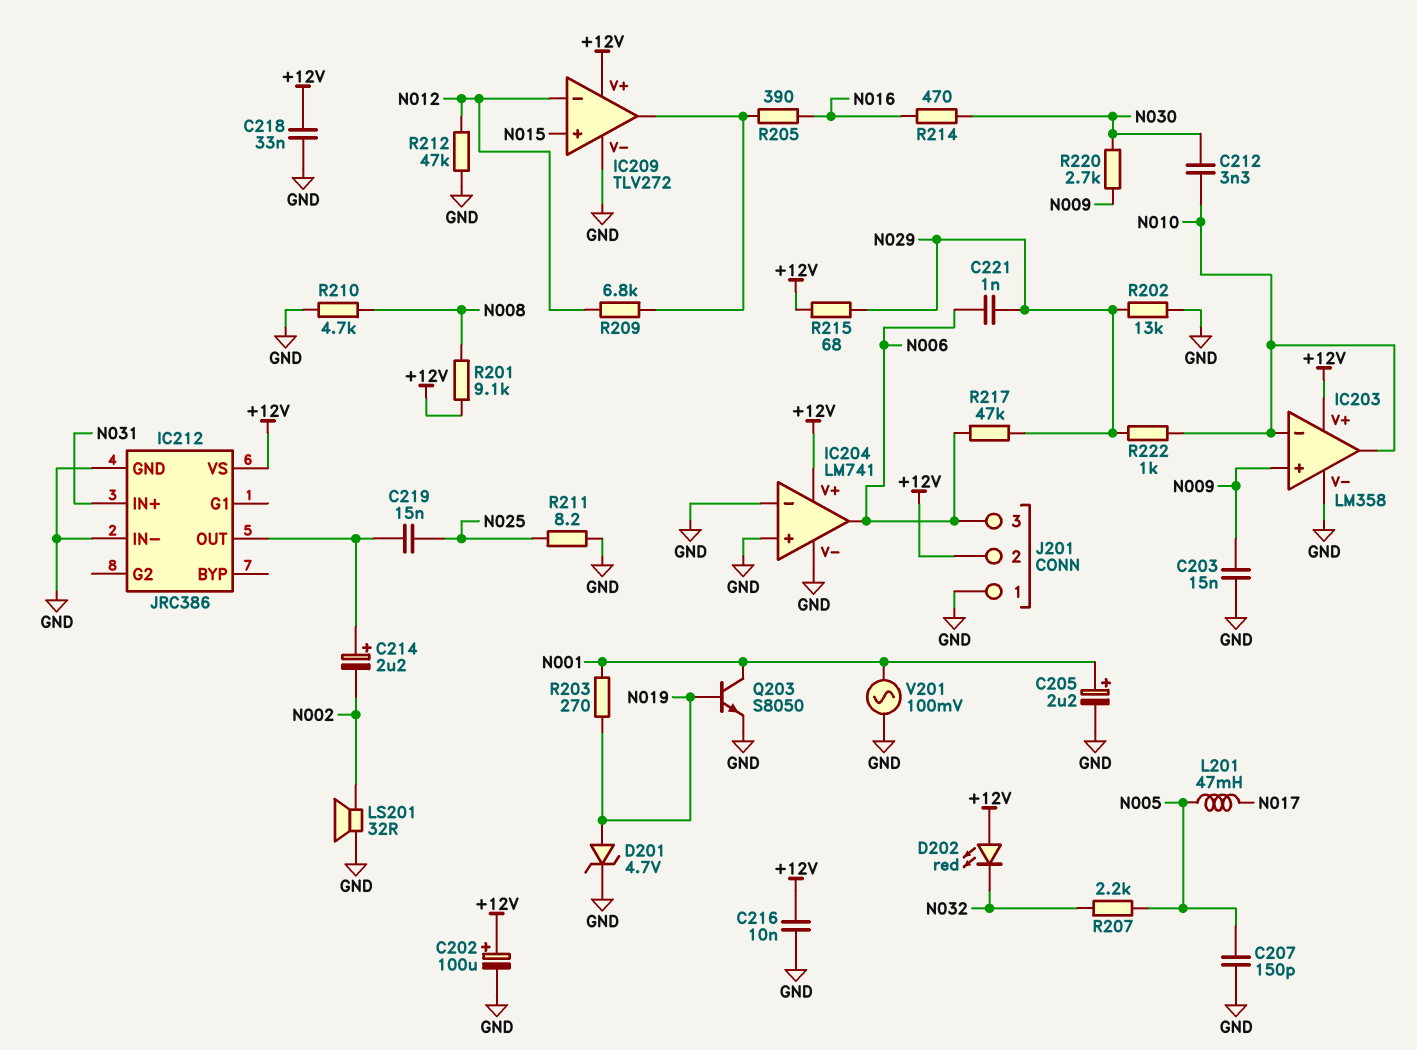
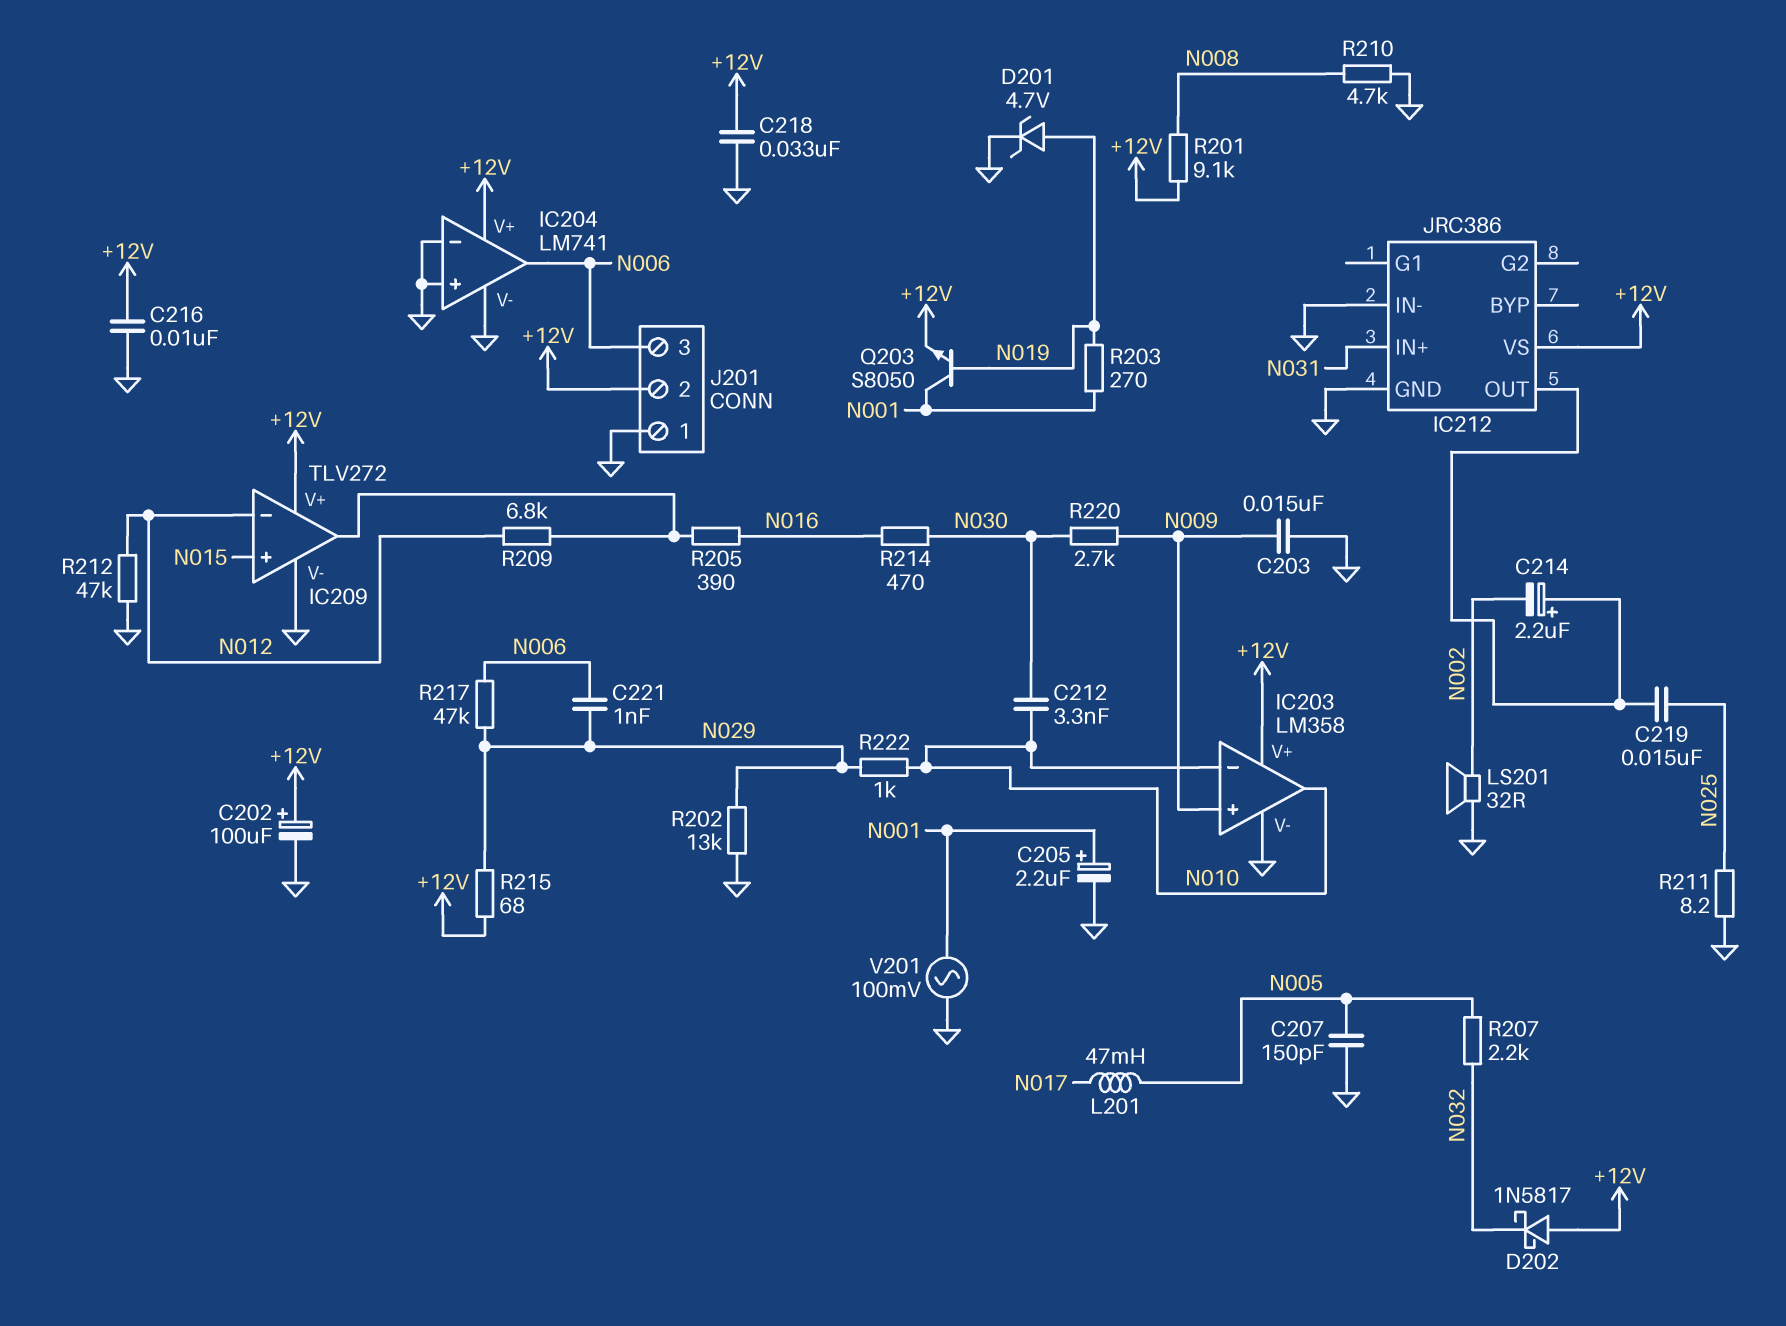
D202: LED red (A +12V, K N032) -> schottky 1N5817 (A +12V, K N032)
Q203: NPN S8050 (B N019, C N001, E GND) -> NPN S8050 (B N019, C N001, E +12V)

